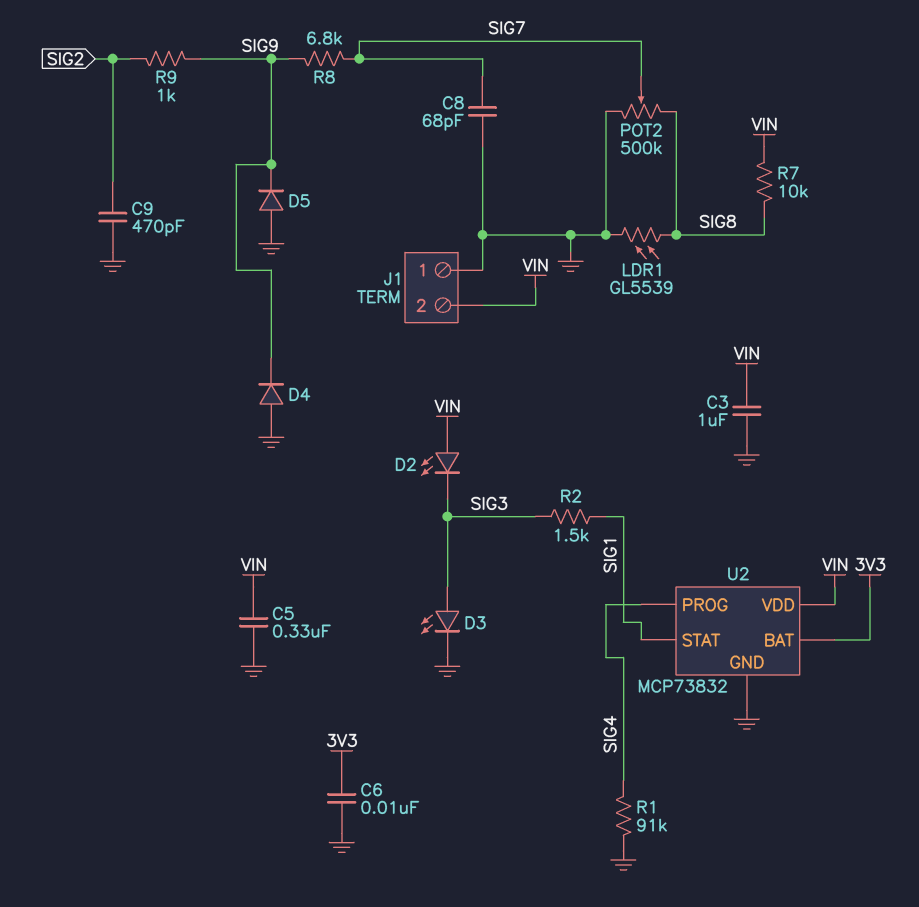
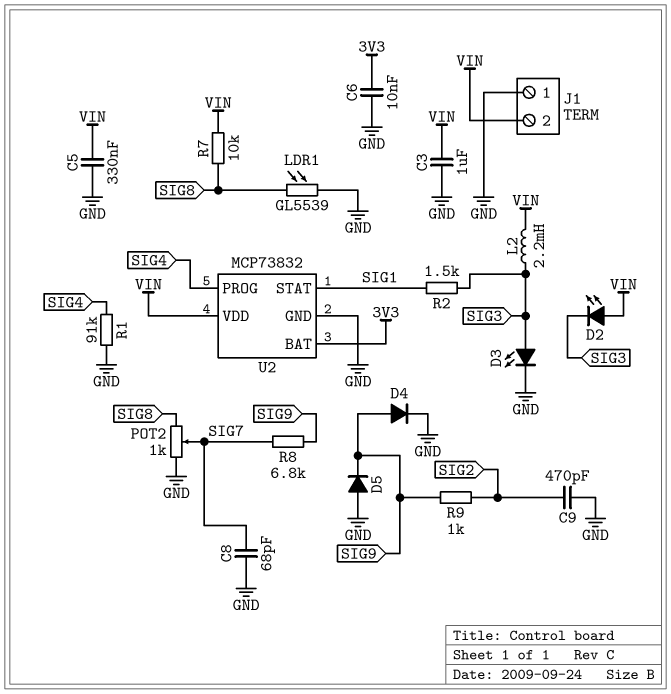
D4: diode (A GND, K SIG9) -> diode (A SIG9, K GND)
L2: none -> 2.2mH (SIG3, VIN)
POT2: 500k (GND, SIG8, wiper SIG7) -> 1k (GND, SIG8, wiper SIG7)

